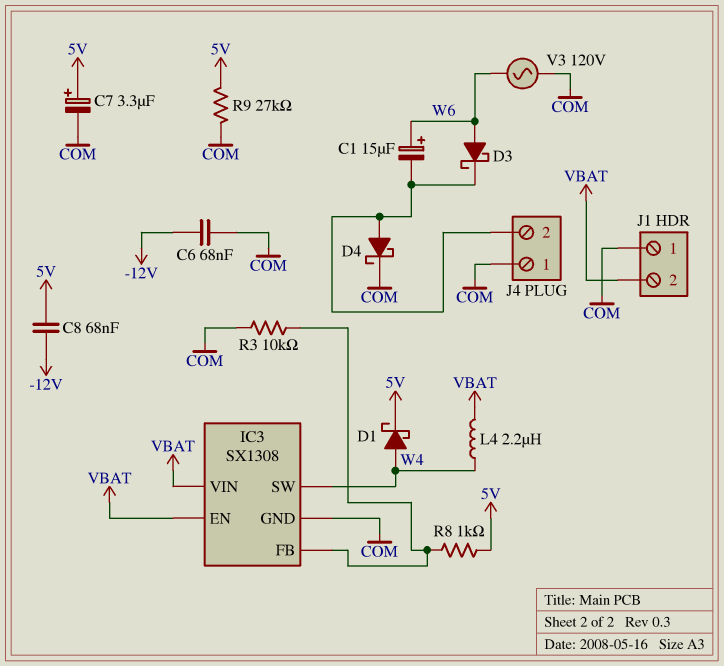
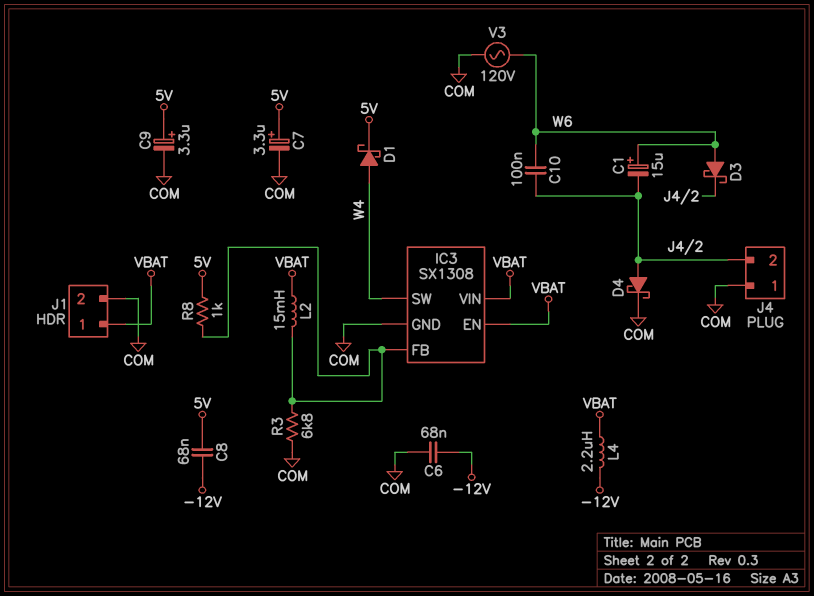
C9: none -> 3.3uF (plus 5V, minus COM)
C10: none -> 100nF (J4/2, W6)
J1 pin 1: COM -> VBAT
J1 pin 2: VBAT -> COM
L2: none -> 15mH (IC3/FB, VBAT)
L4: 2.2uH (VBAT, W4) -> 2.2uH (-12V, VBAT)
R3: 10k (COM, IC3/FB) -> 6.8k (COM, IC3/FB)
R9: 27k (5V, COM) -> none

